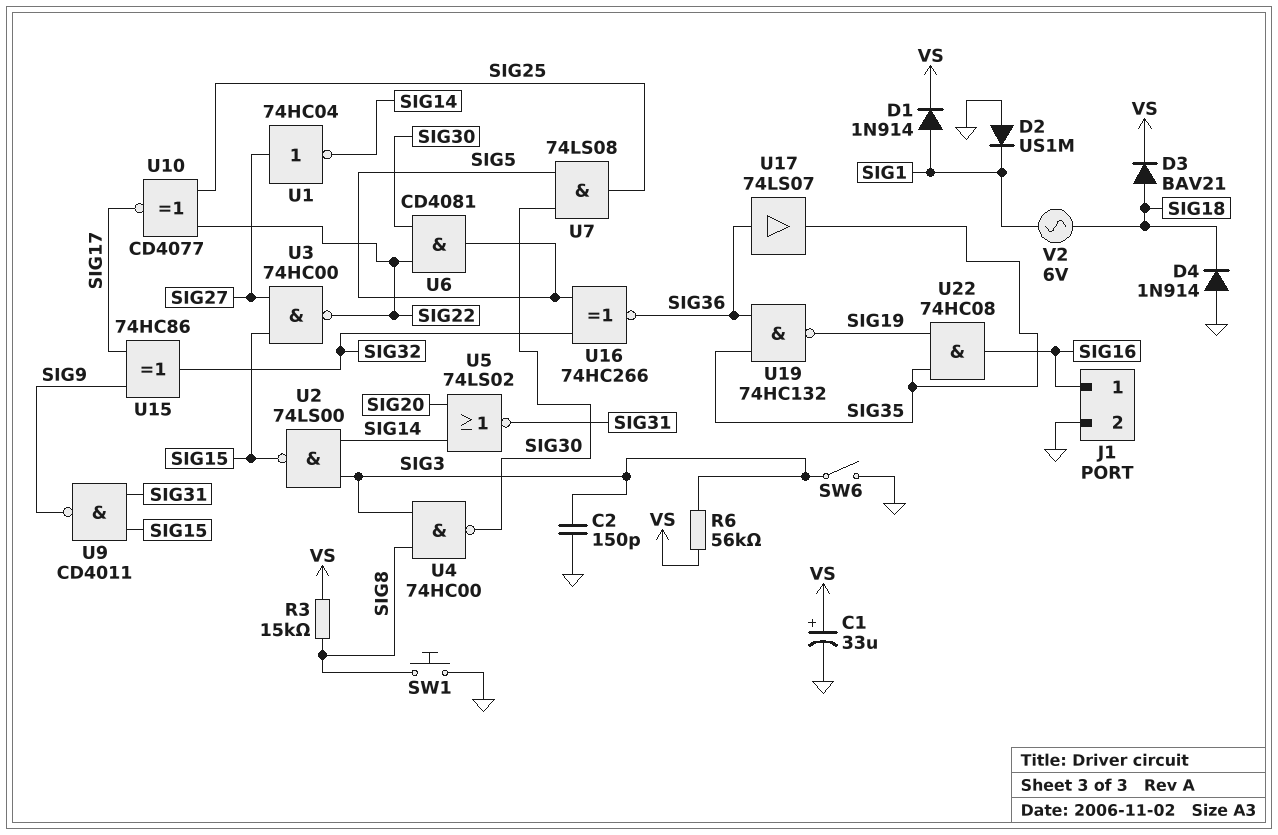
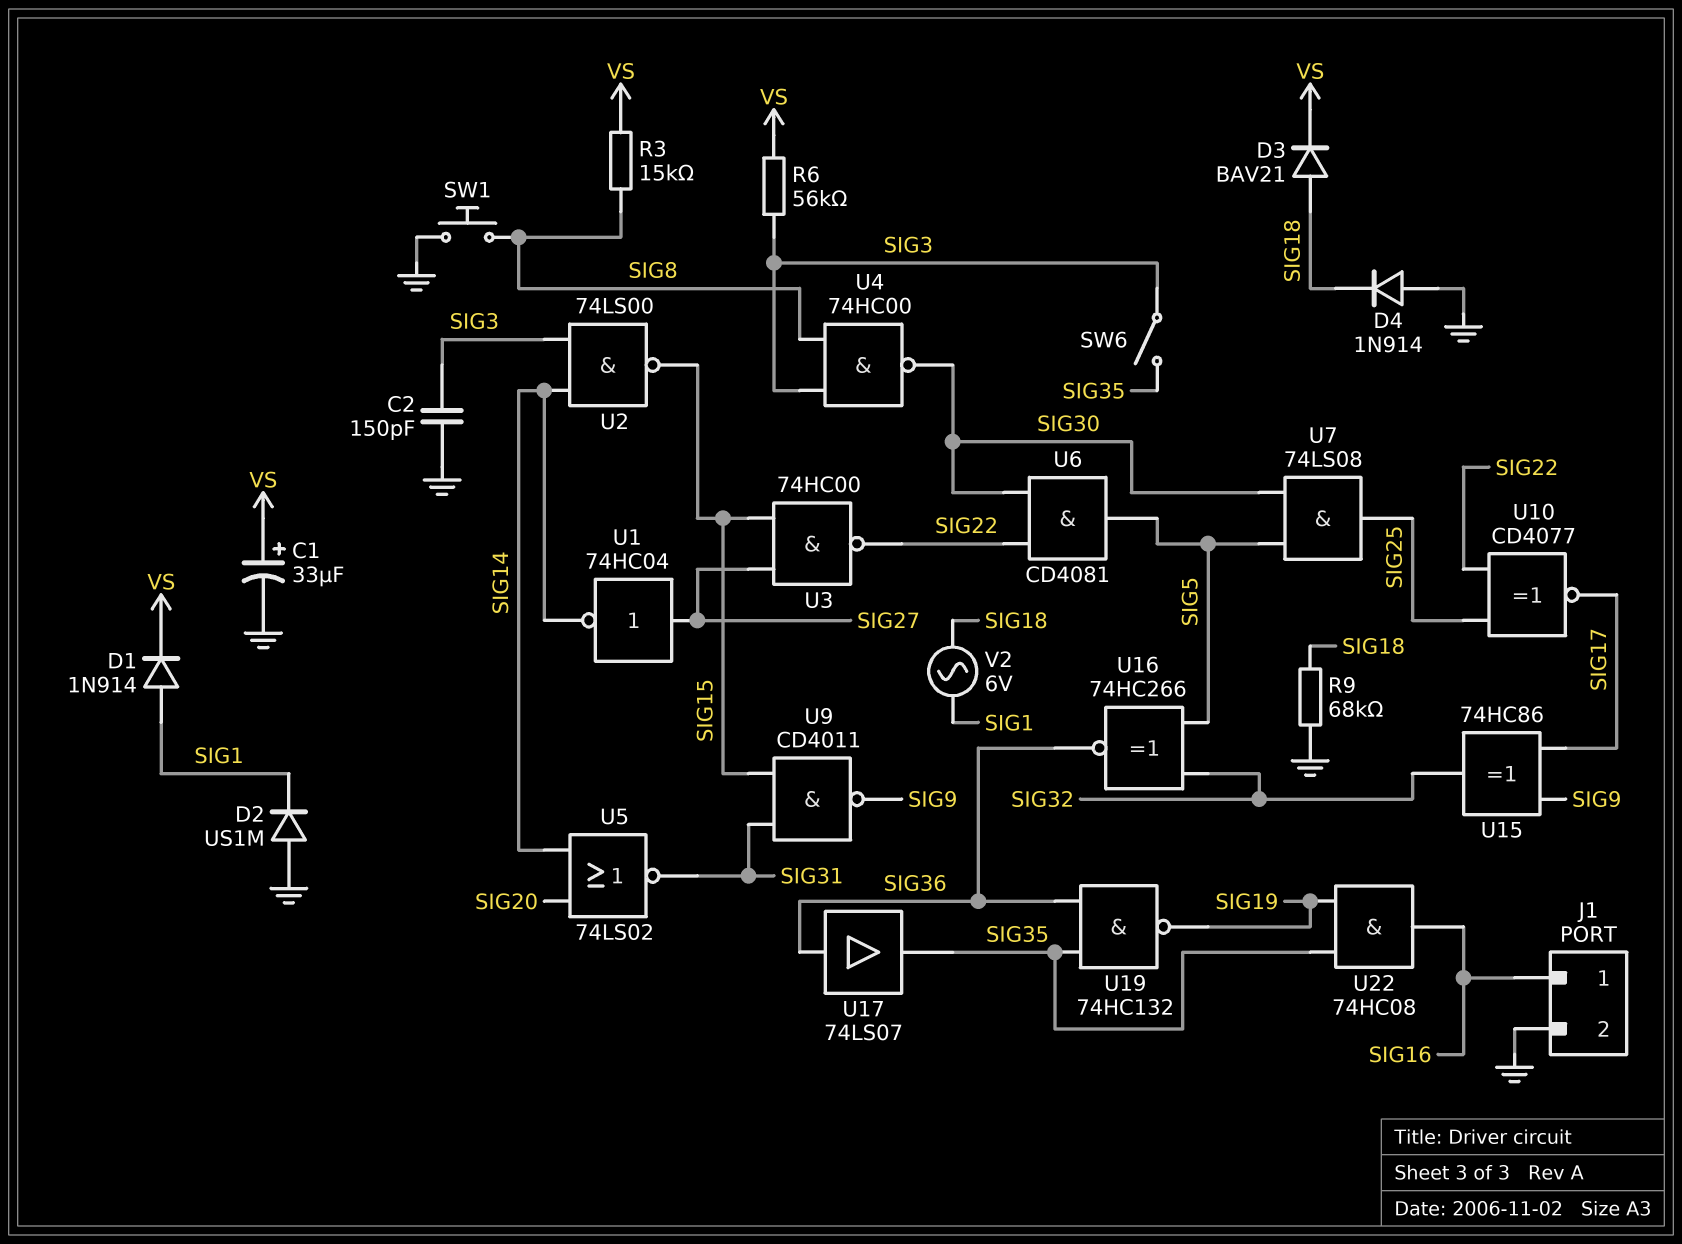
R9: none -> 68k (GND, SIG18)
SW6: switch (GND, SIG3) -> switch (SIG3, SIG35)

